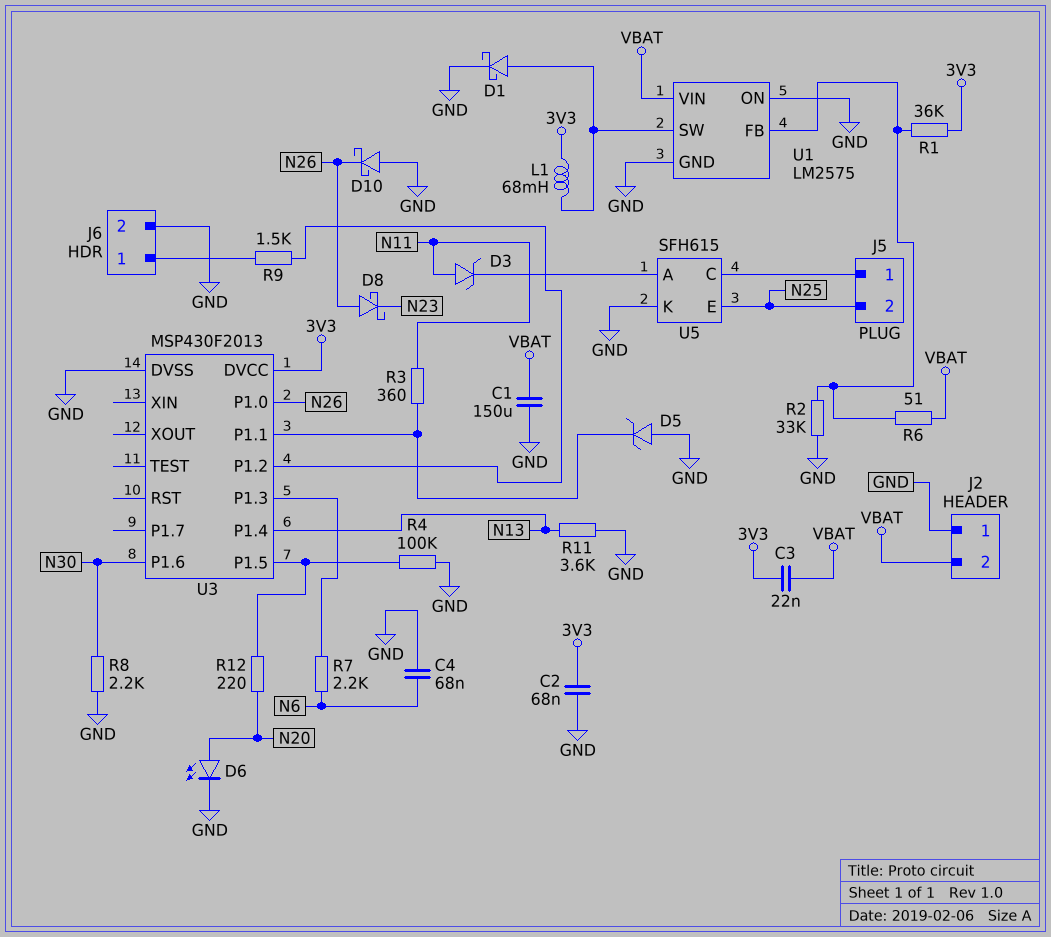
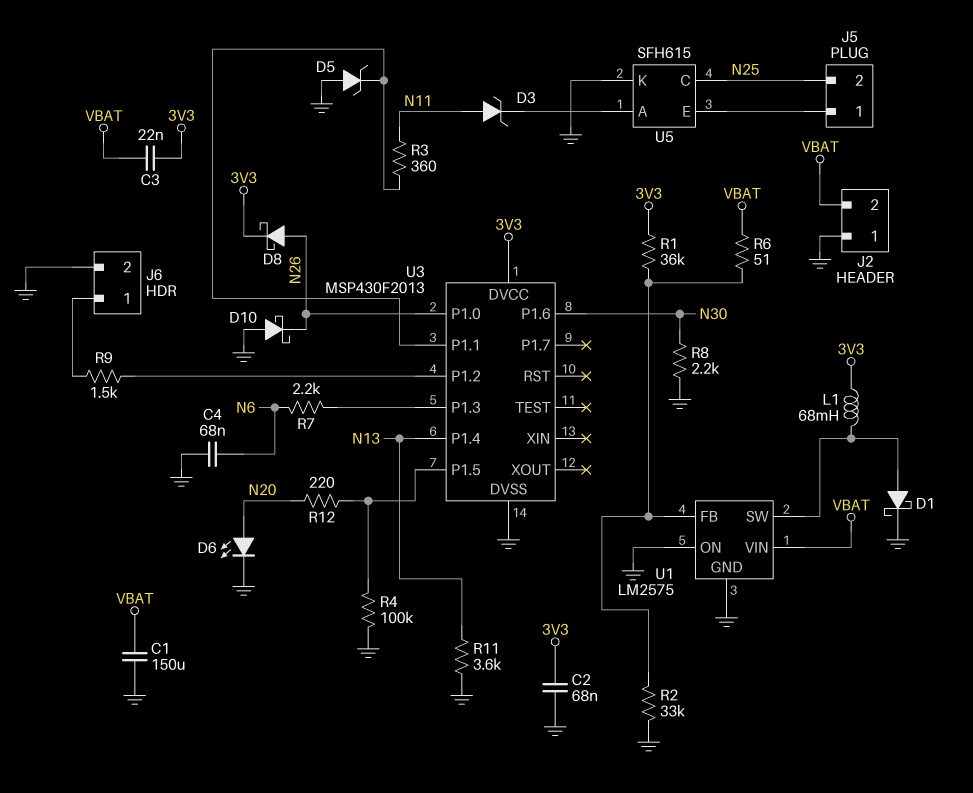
D8: schottky (A N26, K N23) -> schottky (A N26, K 3V3)
U5 pin C: J5/1 -> N25
U5 pin E: N25 -> J5/1

